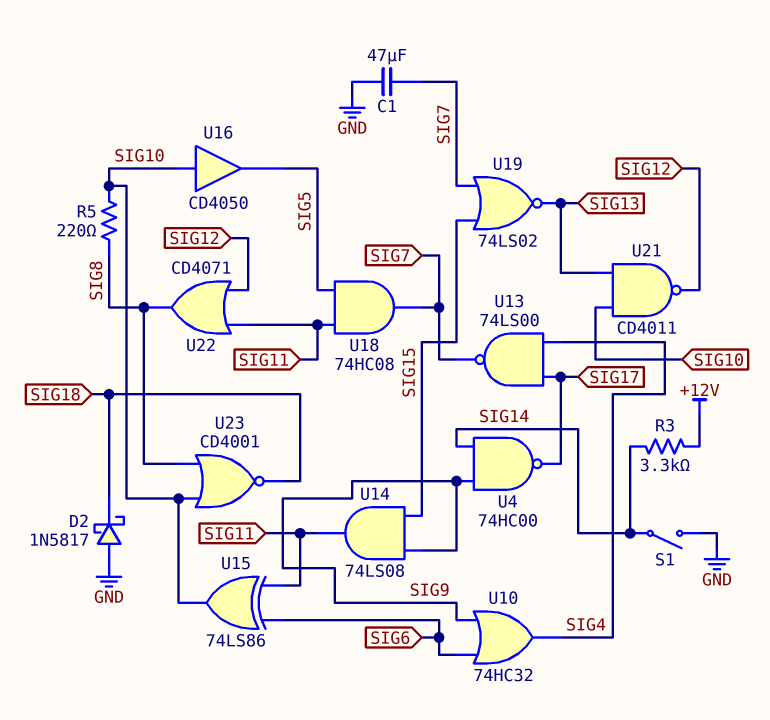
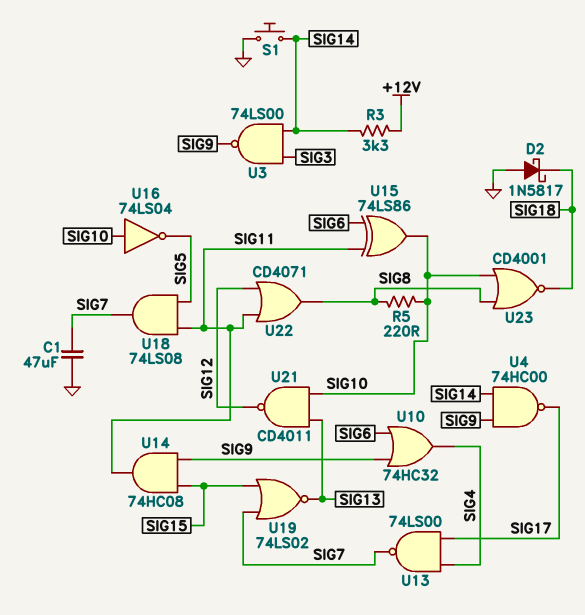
S1: switch (GND, SIG14) -> button (GND, SIG14)
U3: none -> NAND 74LS00 (in SIG3, in SIG14, out SIG9)
U14: AND 74LS08 (in SIG9, in SIG15, out SIG11) -> AND 74HC08 (in SIG9, in SIG15, out SIG11)
U16: buffer CD4050 (in SIG10, out SIG5) -> NOT 74LS04 (in SIG10, out SIG5)
U18: AND 74HC08 (in SIG5, in SIG11, out SIG7) -> AND 74LS08 (in SIG5, in SIG11, out SIG7)

